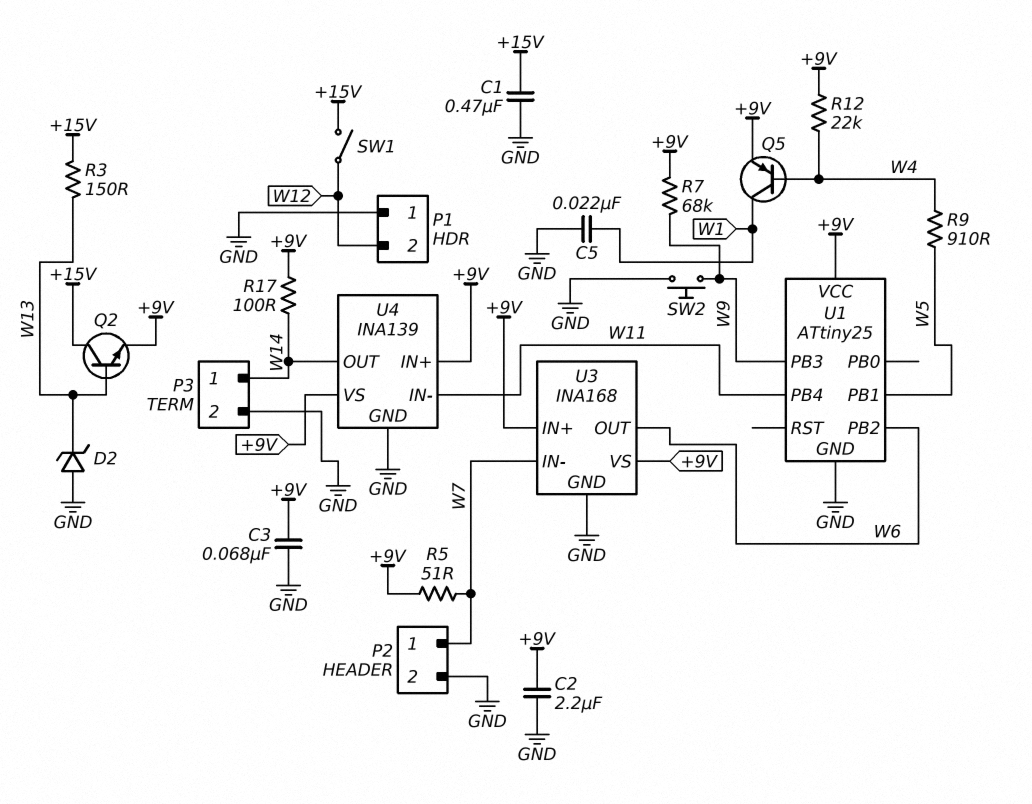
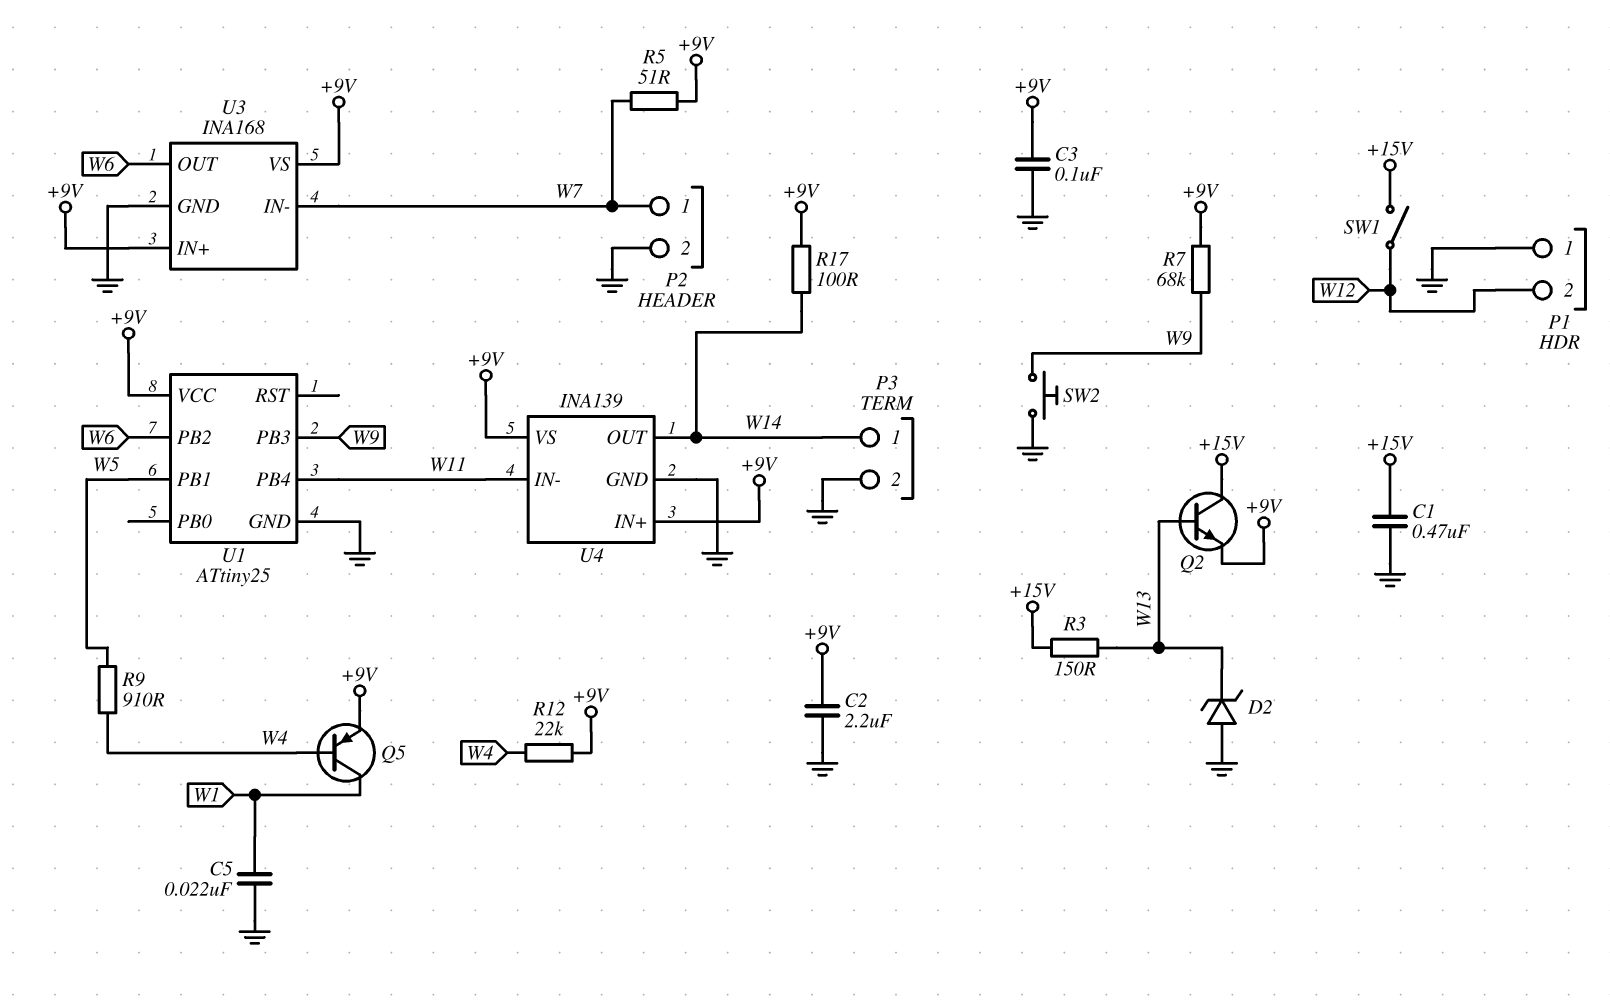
C3: 68nF (+9V, GND) -> 100nF (+9V, GND)

